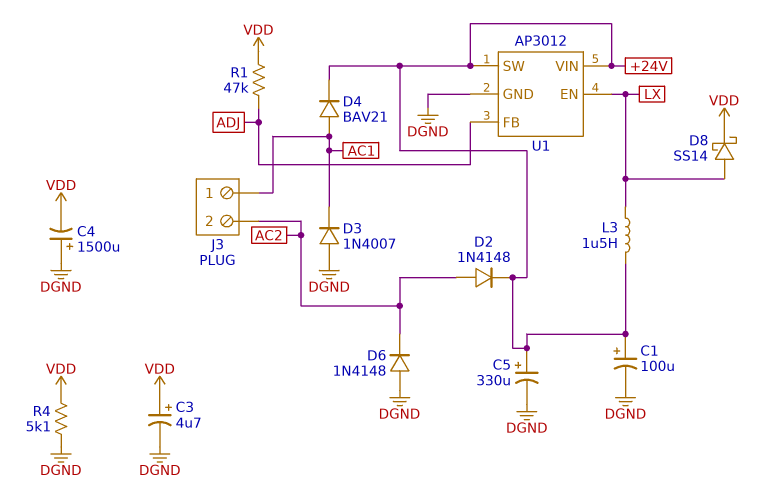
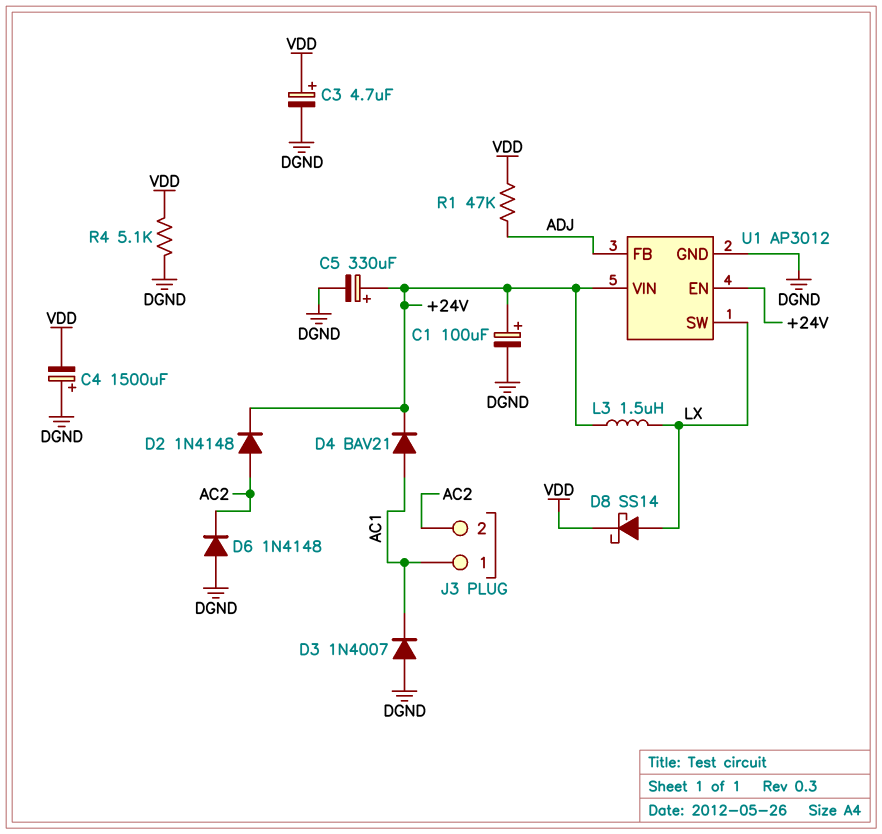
U1 pin EN: LX -> +24V
U1 pin SW: +24V -> LX

